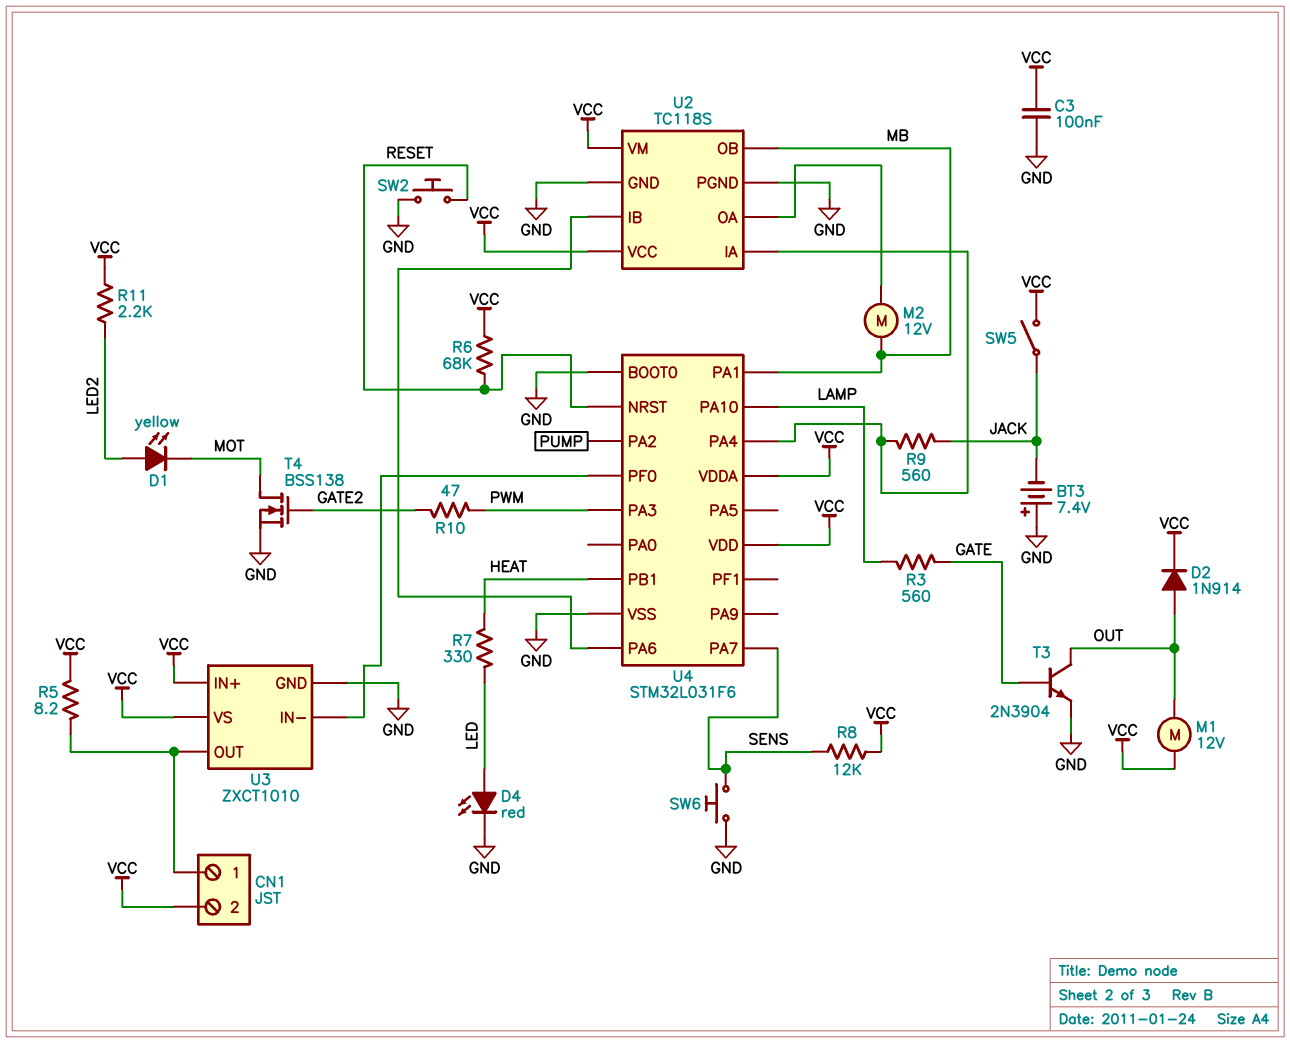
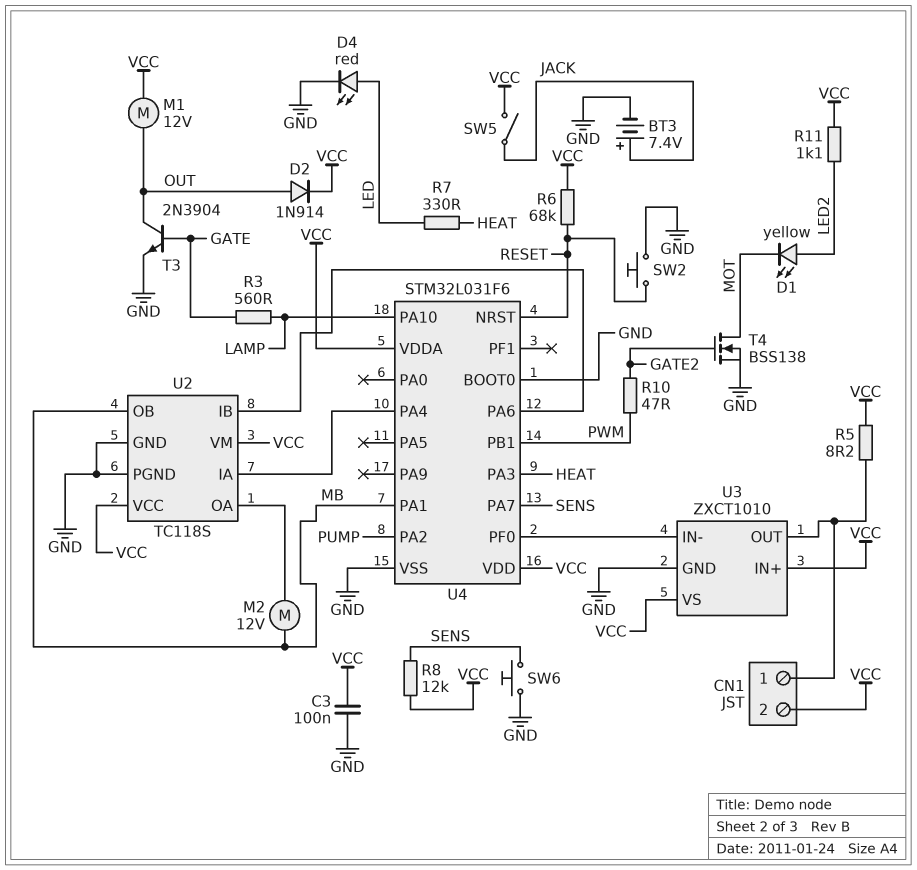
BT3: 7.4V (plus GND, minus JACK) -> 7.4V (plus JACK, minus GND)
R9: 560 (JACK, U2/IA) -> none
R11: 2.2k (LED2, VCC) -> 1.1k (LED2, VCC)
U4 pin PA3: PWM -> HEAT
U4 pin PB1: HEAT -> PWM

